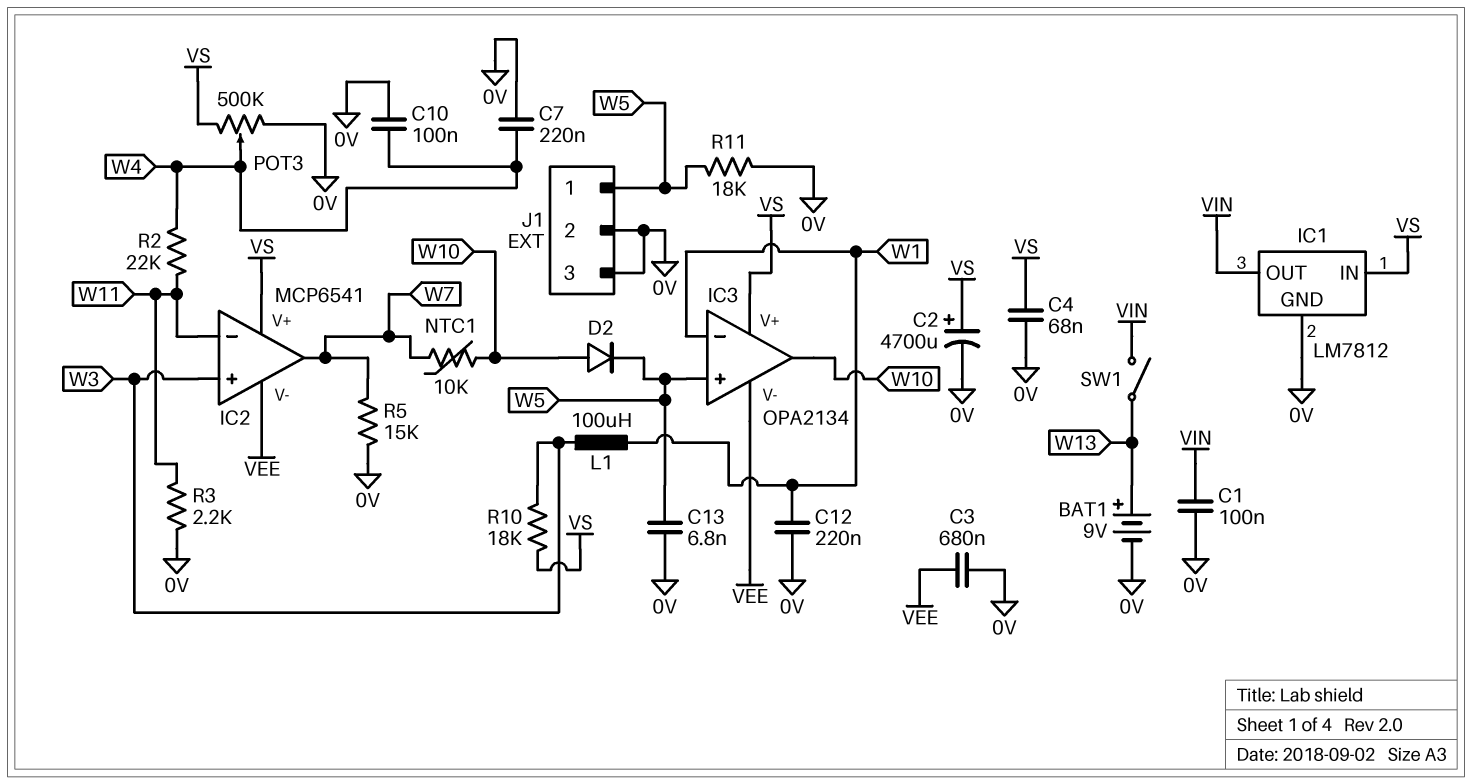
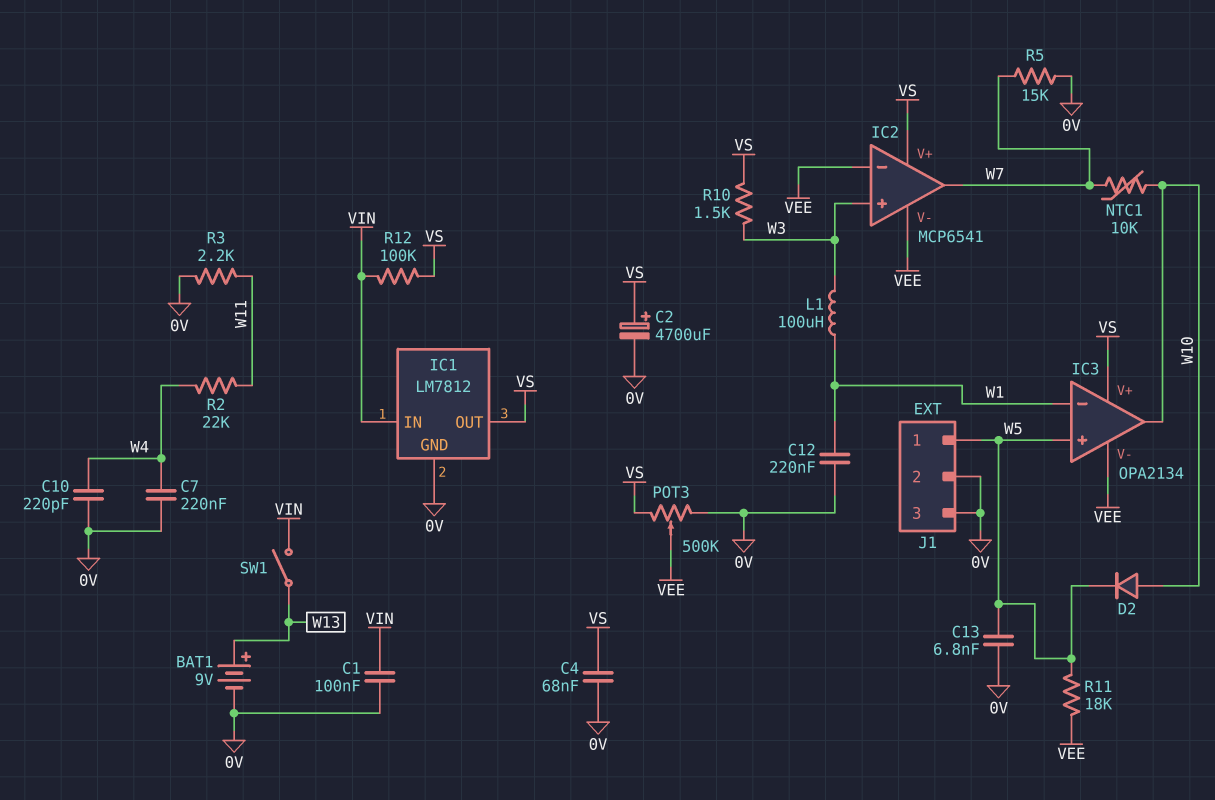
C3: 680nF (0V, VEE) -> none
C10: 100nF (0V, W4) -> 220pF (0V, W4)
IC1 pin IN: VS -> VIN
IC1 pin OUT: VIN -> VS
IC2 pin in-: W11 -> VEE
POT3: 500k (0V, VS, wiper W4) -> 500k (0V, VS, wiper VEE)
R10: 18k (VS, W3) -> 1.5k (VS, W3)
R11: 18k (0V, W5) -> 18k (VEE, W5)
R12: none -> 100k (VIN, VS)

